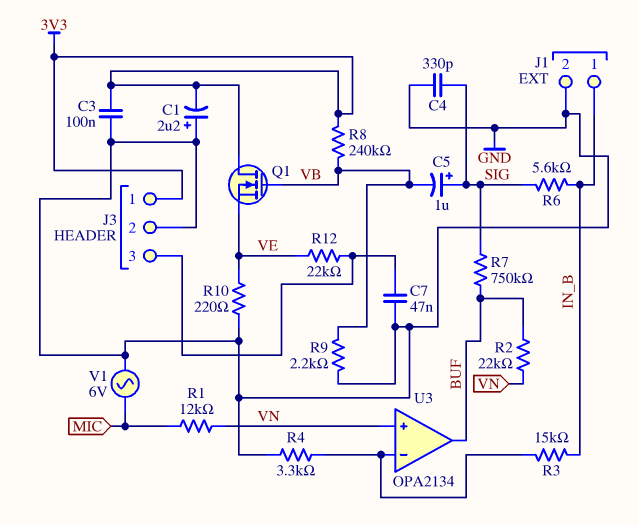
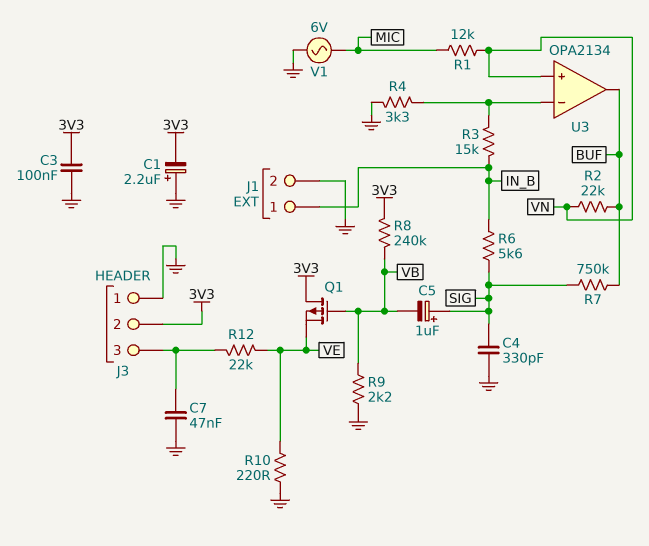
J3 pin 1: 3V3 -> GND
J3 pin 2: GND -> 3V3
Q1: NMOS (G VB, D 3V3, S VE) -> PMOS (G VB, D 3V3, S VE)

